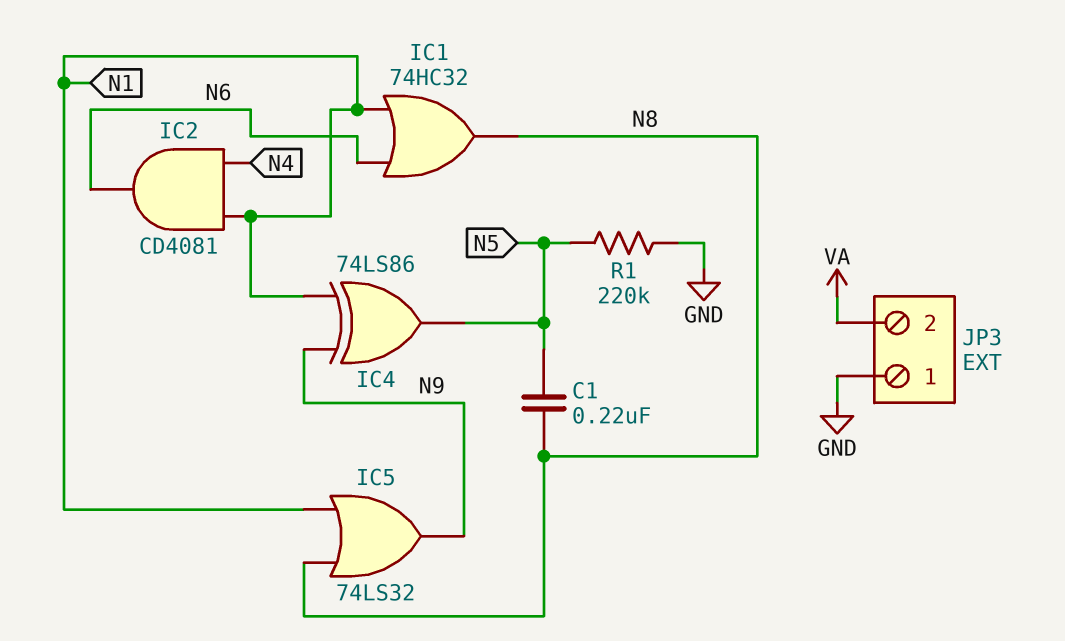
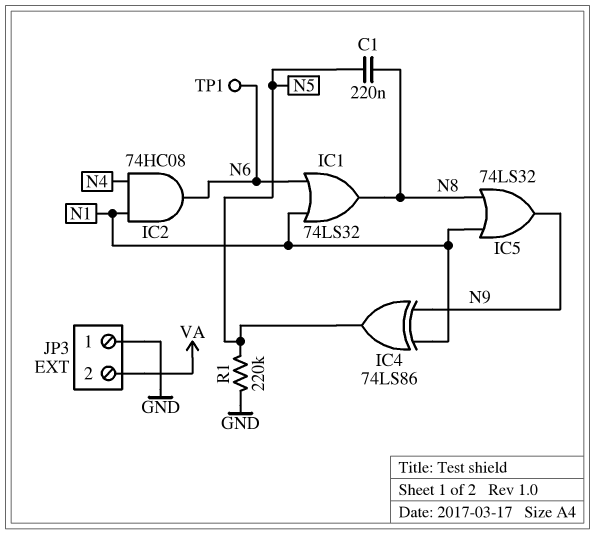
IC1: OR 74HC32 (in N1, in N6, out N8) -> OR 74LS32 (in N1, in N6, out N8)
IC2: AND CD4081 (in N1, in N4, out N6) -> AND 74HC08 (in N1, in N4, out N6)
TP1: none -> test point (N6)

